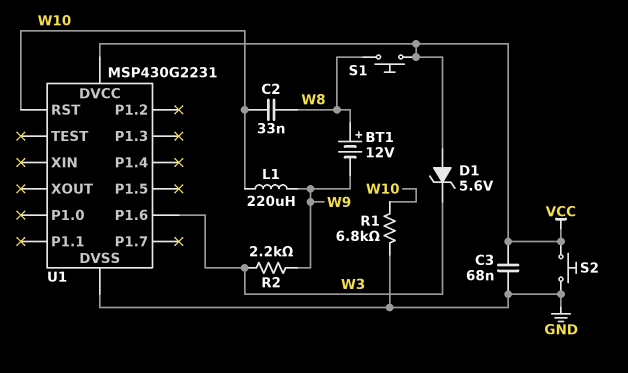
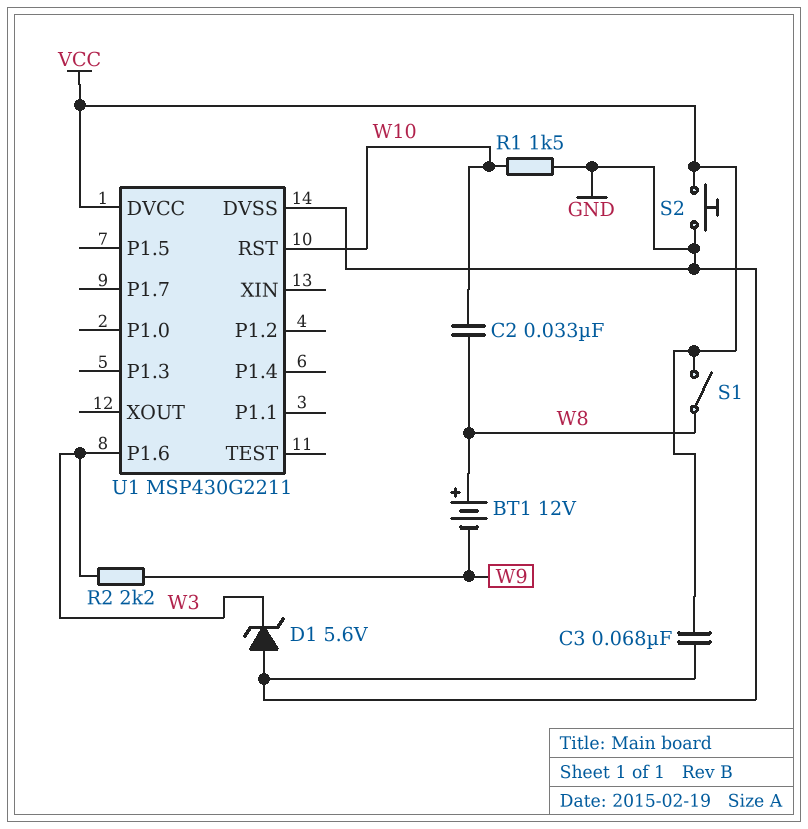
D1: zener 5.6V (A VCC, K W3) -> zener 5.6V (A GND, K W3)
L1: 220uH (W9, W10) -> none
R1: 6.8k (GND, W10) -> 1.5k (GND, W10)
S1: button (VCC, W8) -> switch (VCC, W8)
U1: MSP430G2231 -> MSP430G2211

